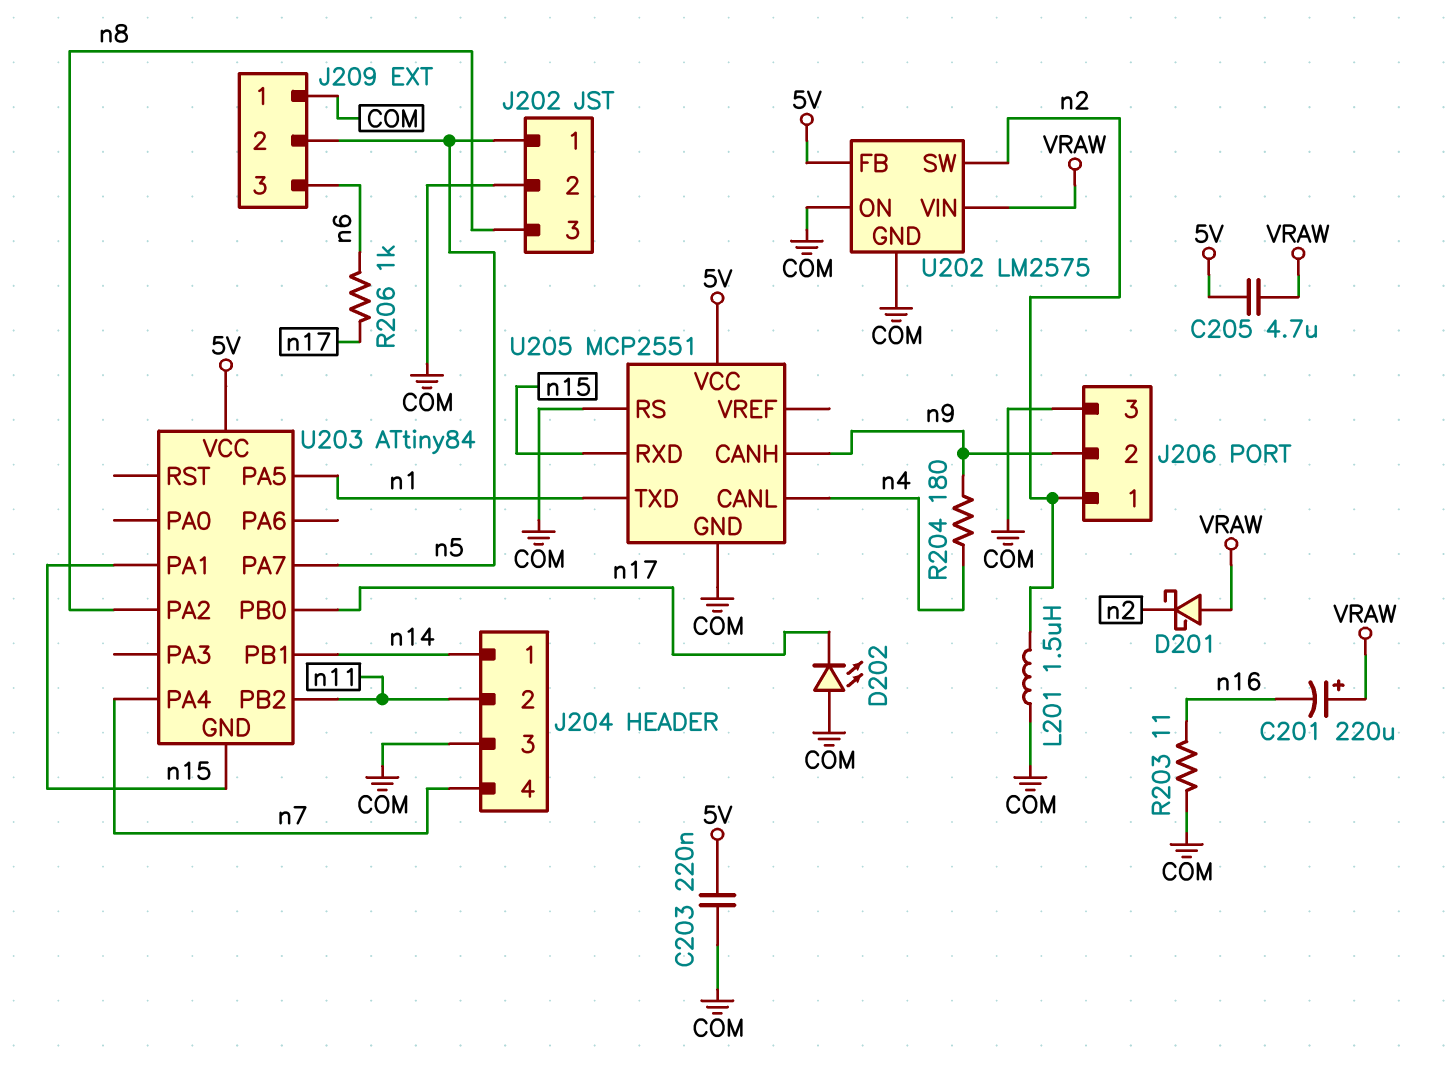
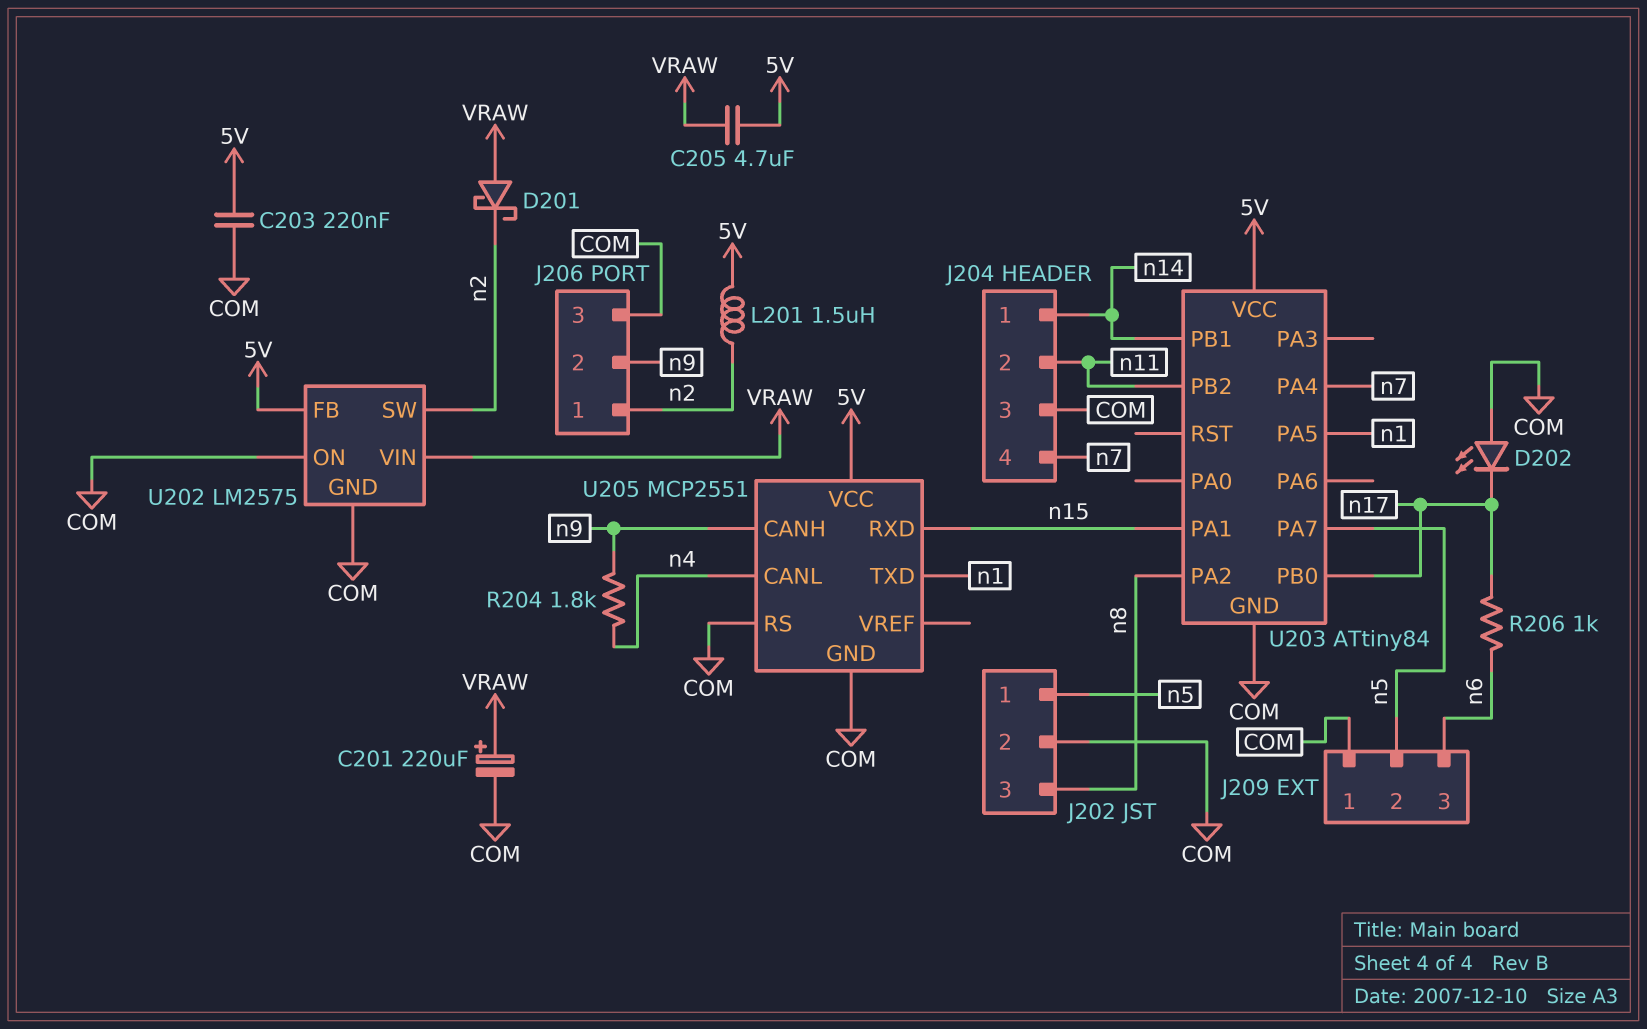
C201: 220uF (plus VRAW, minus n16) -> 220uF (plus VRAW, minus COM)
L201: 1.5uH (COM, n2) -> 1.5uH (5V, n2)
R203: 11 (COM, n16) -> none
R204: 180 (n4, n9) -> 1.8k (n4, n9)
U203 pin GND: n15 -> COM

